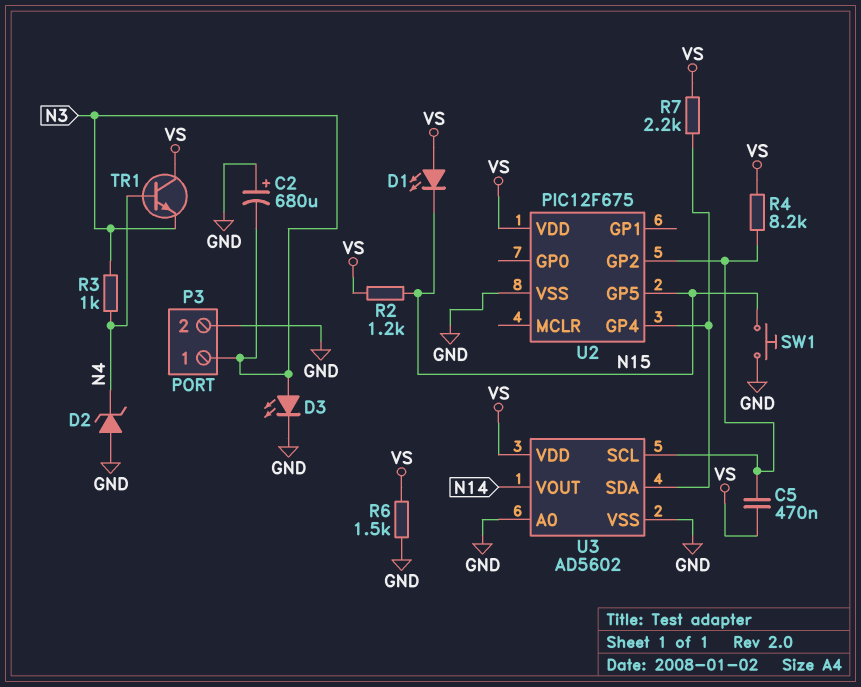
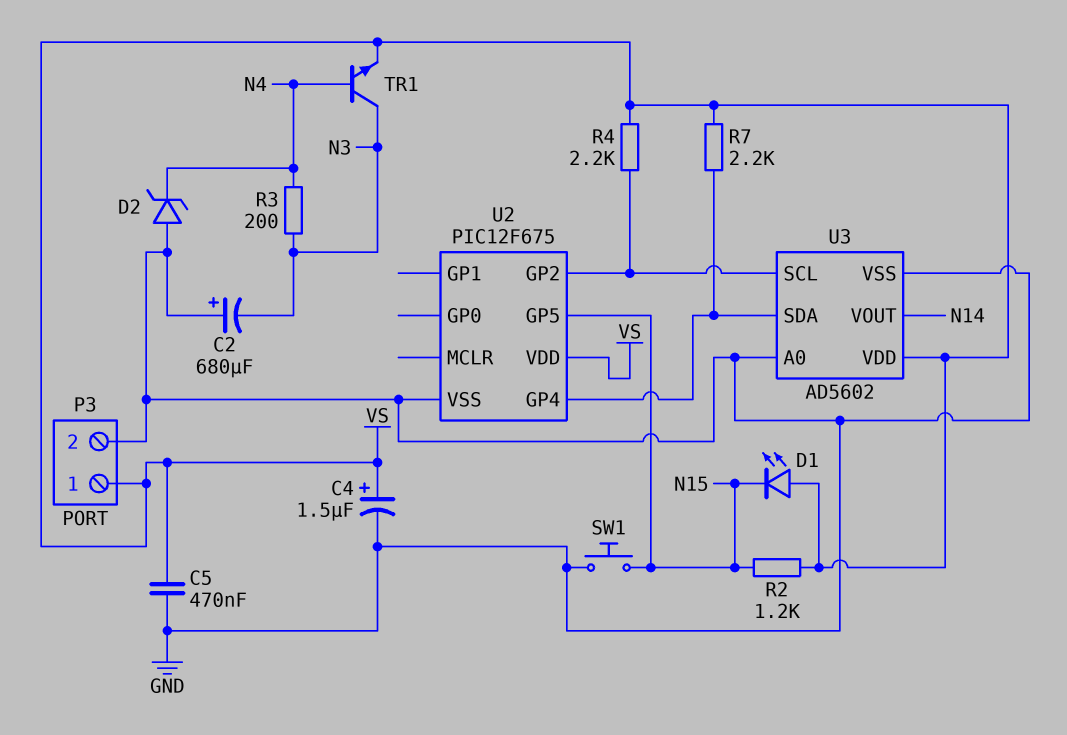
C4: none -> 1.5uF (plus VS, minus GND)
C5: 470nF (U2/GP2, VS) -> 470nF (GND, VS)
D3: LED (A N3, K GND) -> none
P3 pin 1: N3 -> VS
R3: 1k (N3, N4) -> 200 (N3, N4)
R4: 8.2k (U2/GP2, VS) -> 2.2k (U2/GP2, VS)
R6: 1.5k (GND, VS) -> none
TR1: NPN (B N4, C VS, E N3) -> NPN (B N4, C N3, E VS)

